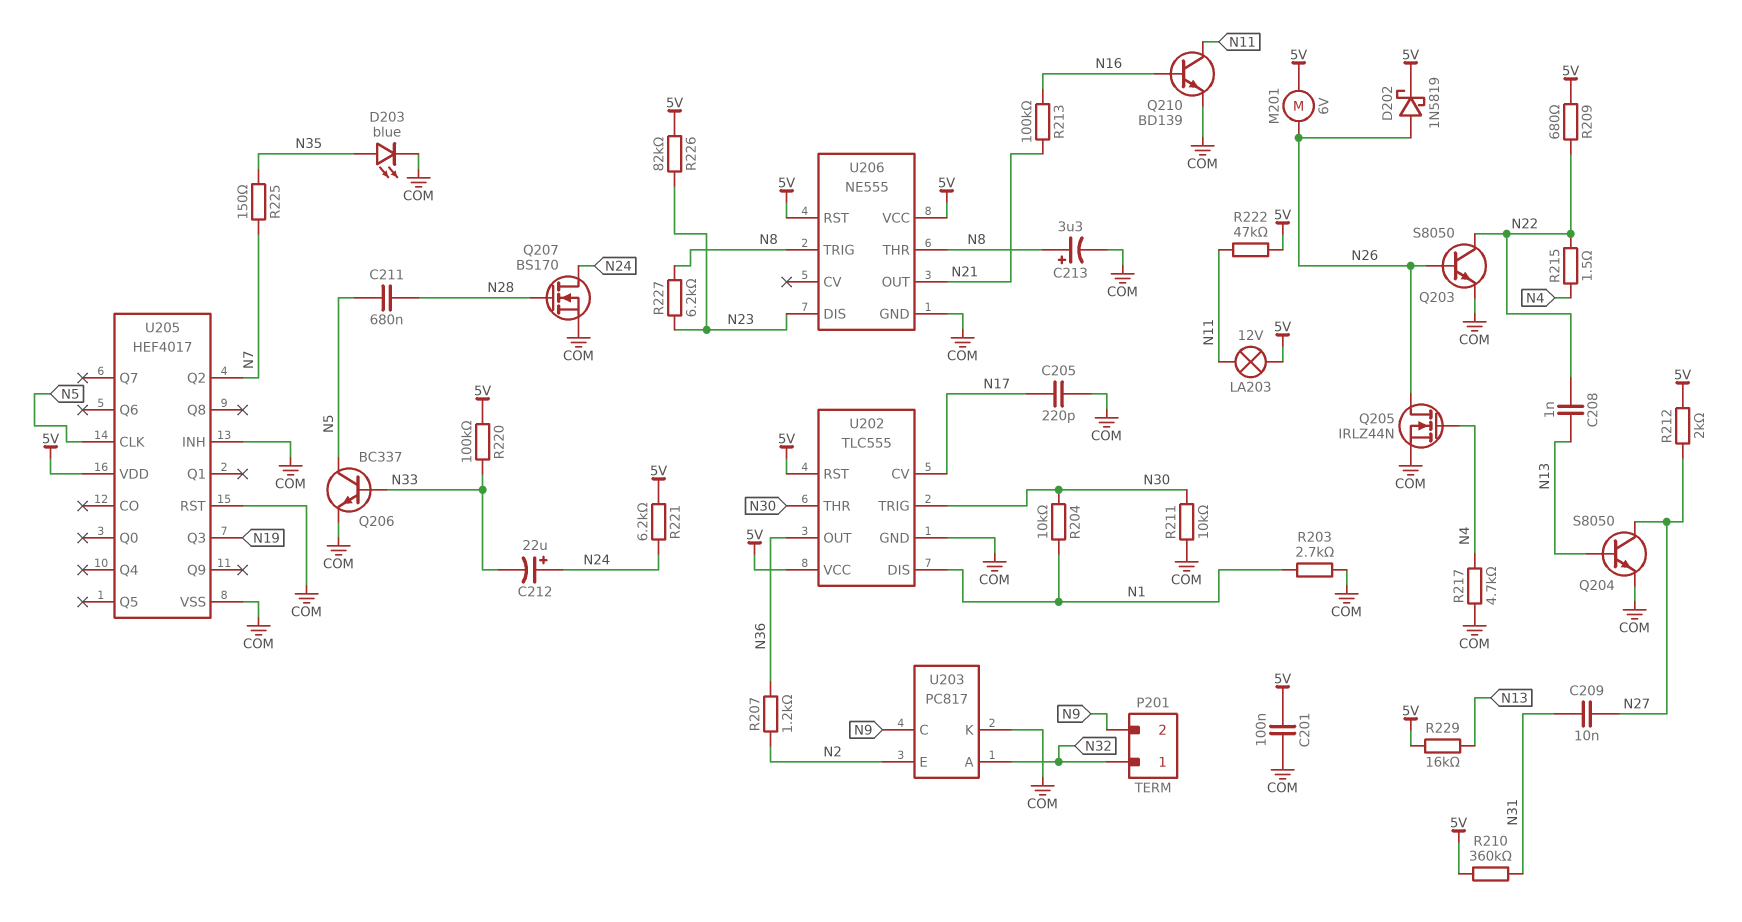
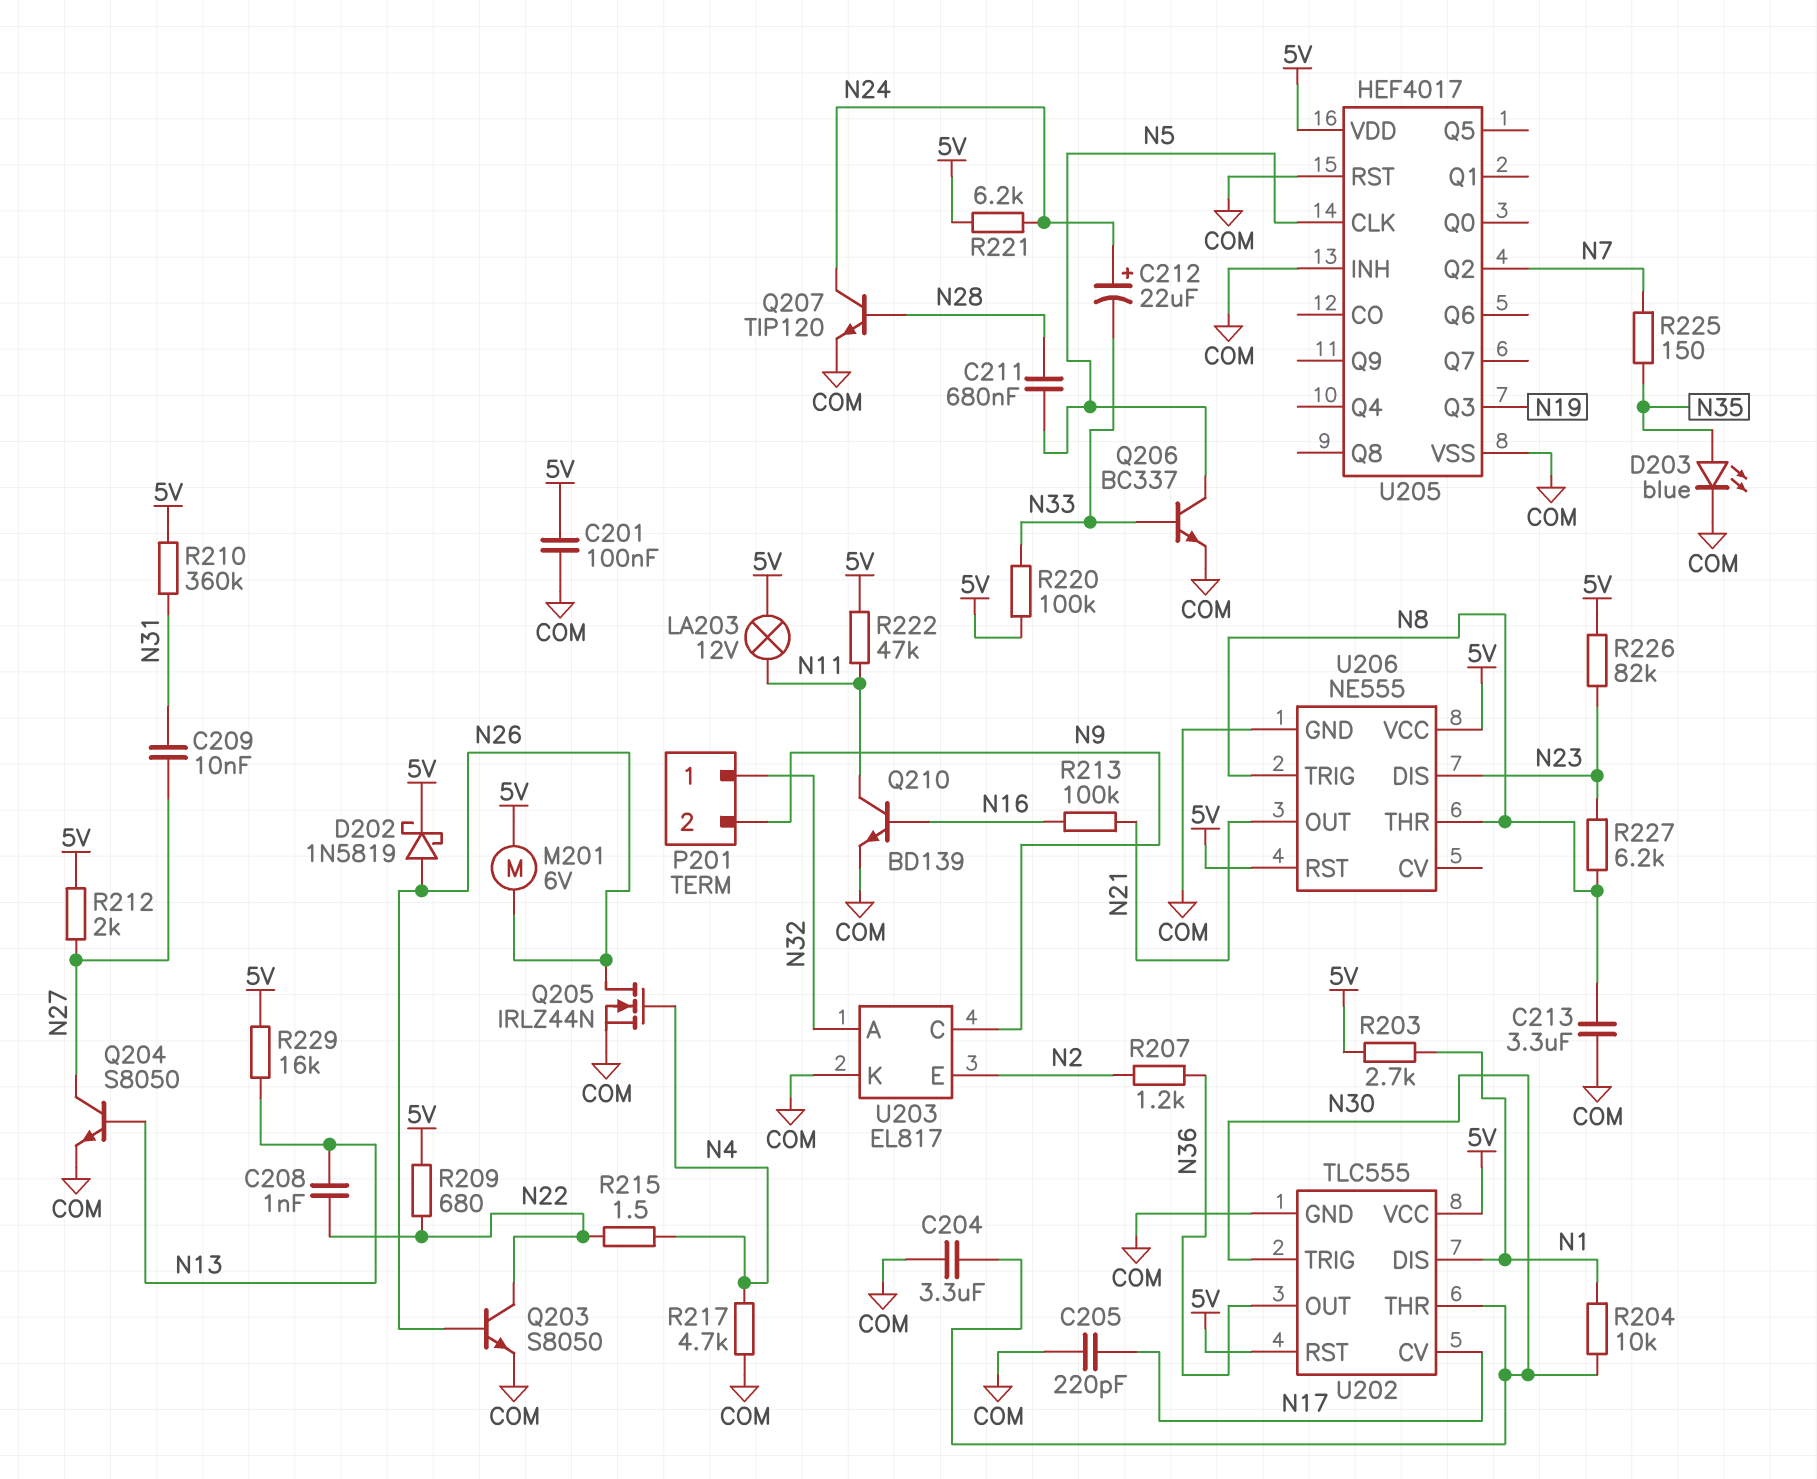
C204: none -> 3.3uF (COM, N30)
C213: 3.3uF (plus N8, minus COM) -> 3.3uF (COM, N8)
Q207: NMOS BS170 (G N28, D N24, S COM) -> NPN TIP120 (B N28, C N24, E COM)
R203: 2.7k (COM, N1) -> 2.7k (5V, N1)
R211: 10k (COM, N30) -> none
U203: PC817 -> EL817

